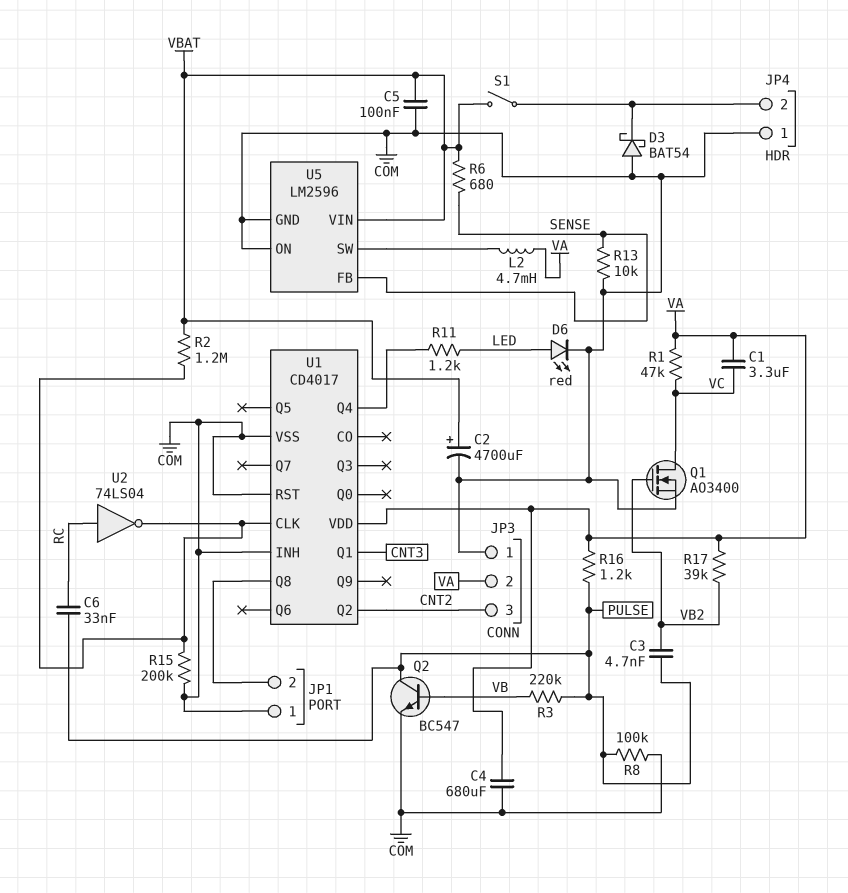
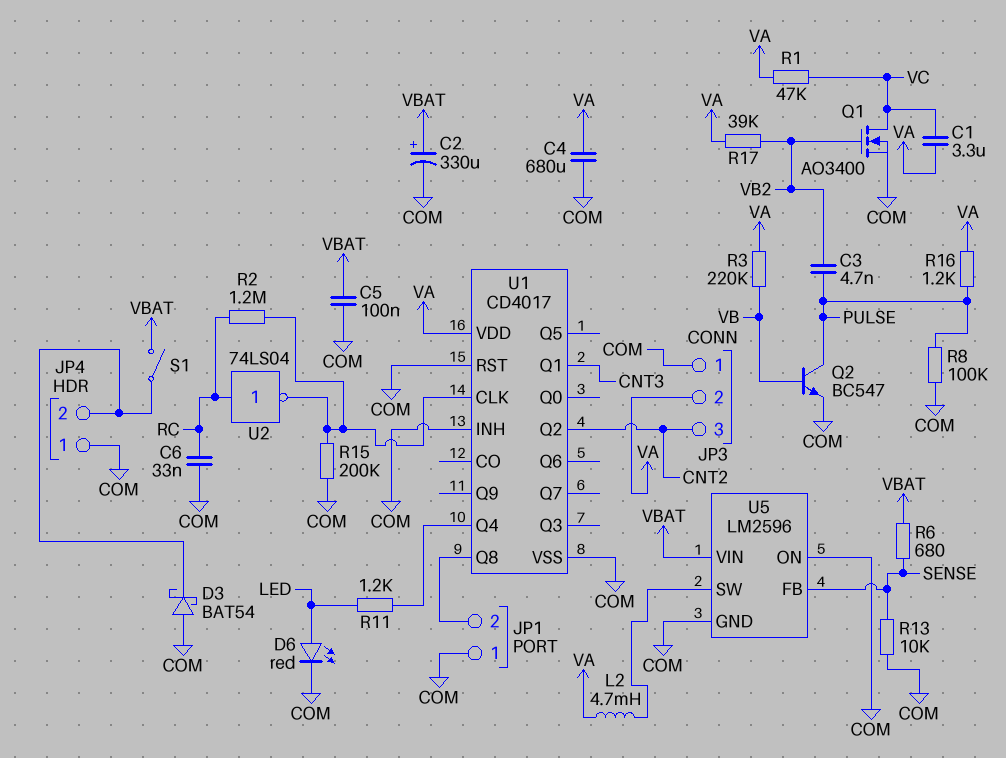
C2: 4700uF (plus VBAT, minus COM) -> 330uF (plus VBAT, minus COM)
C6: 33nF (PULSE, RC) -> 33nF (COM, RC)
R2: 1.2M (U1/CLK, VBAT) -> 1.2M (RC, U1/CLK)
R3: 220k (PULSE, VB) -> 220k (VA, VB)

